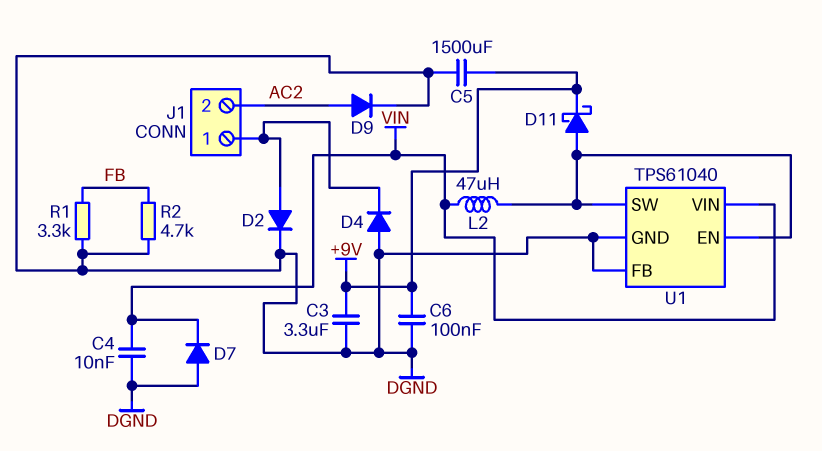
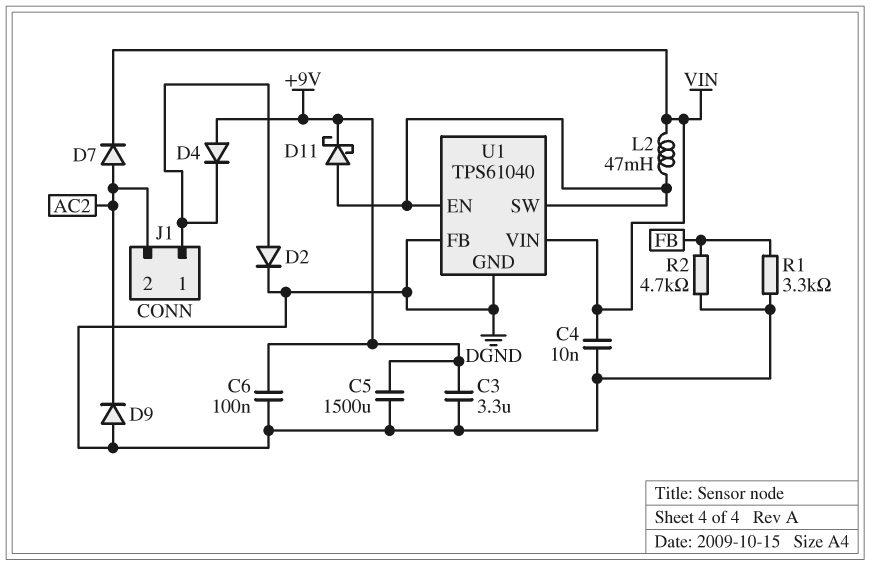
D4: diode (A DGND, K J1/1) -> diode (A +9V, K J1/1)
D7: diode (A DGND, K VIN) -> diode (A AC2, K VIN)
D9: diode (A AC2, K DGND) -> diode (A DGND, K AC2)
L2: 47uH (U1/EN, VIN) -> 47mH (U1/EN, VIN)

